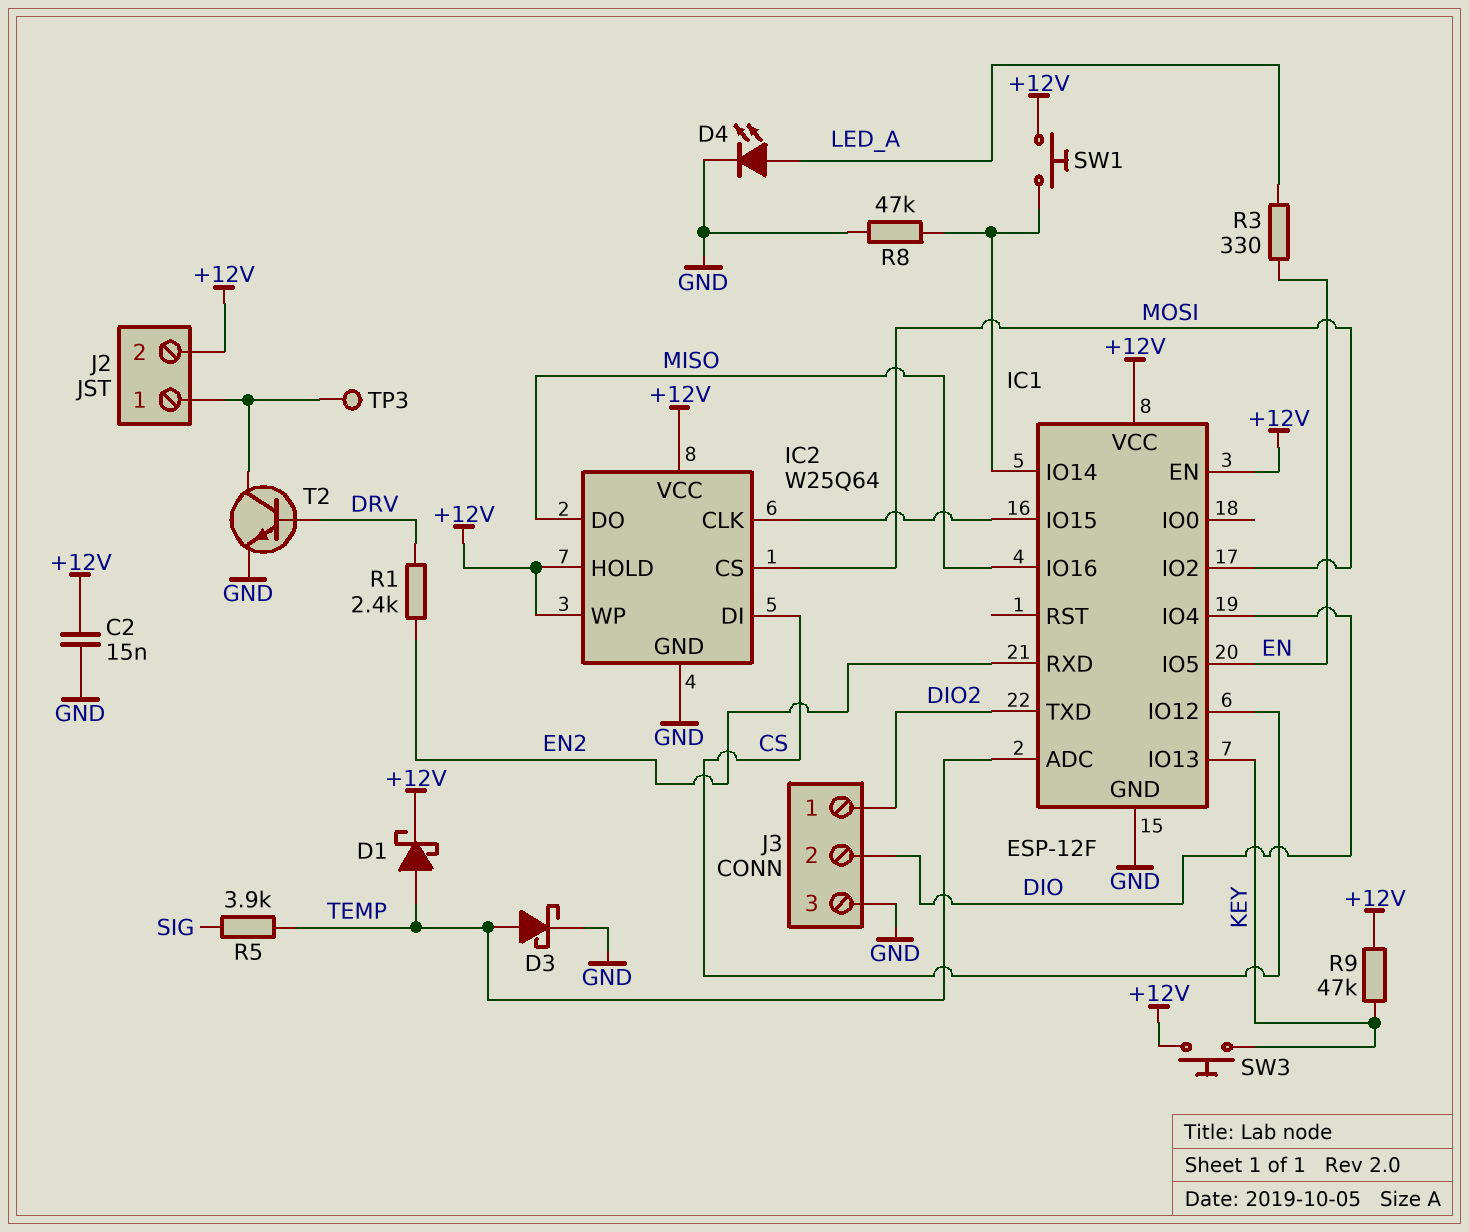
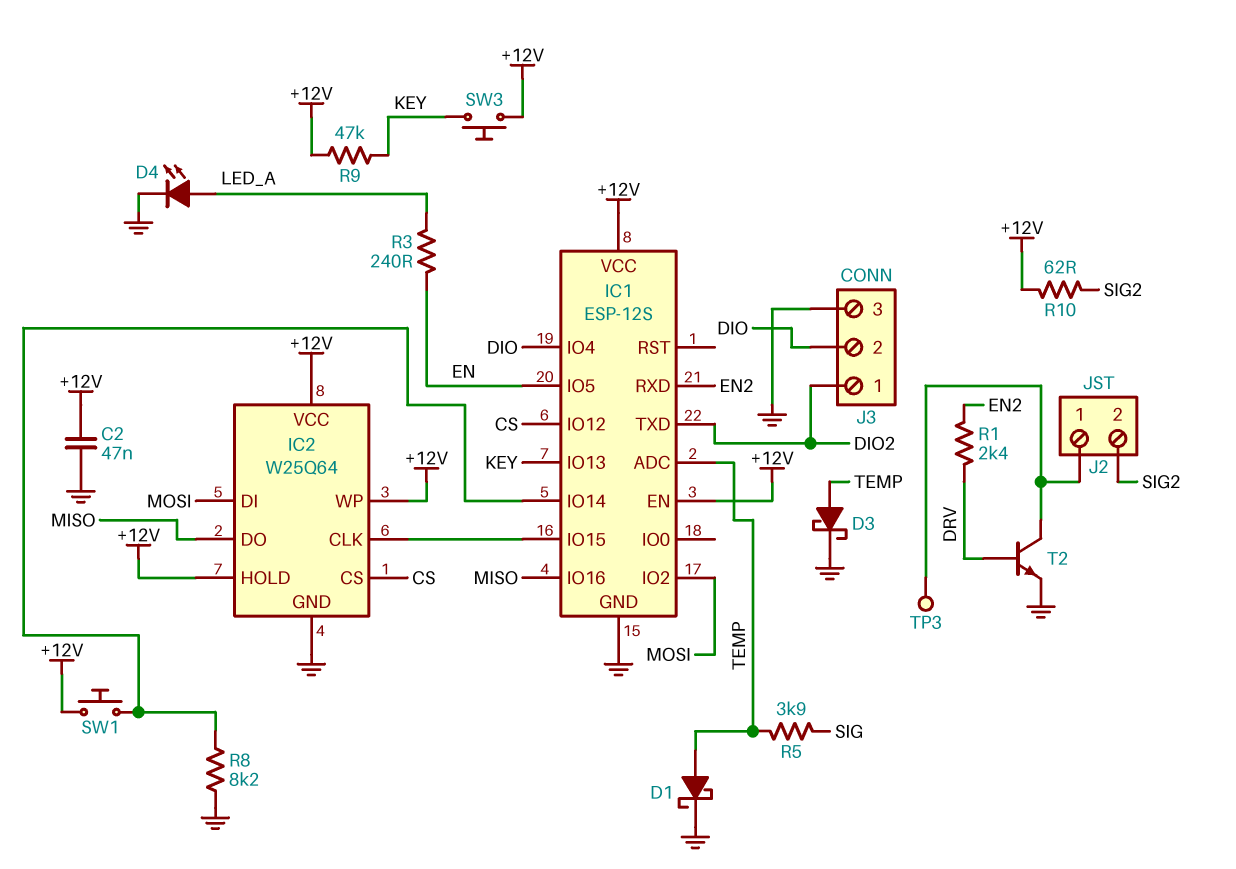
C2: 15nF (+12V, GND) -> 47nF (+12V, GND)
D1: schottky (A TEMP, K +12V) -> schottky (A TEMP, K GND)
IC1: ESP-12F -> ESP-12S
IC2 pin CS: MOSI -> CS
IC2 pin DI: CS -> MOSI
J2 pin 2: +12V -> SIG2
R3: 330 (EN, LED_A) -> 240 (EN, LED_A)
R8: 47k (GND, IC1/IO14) -> 8.2k (GND, IC1/IO14)
R10: none -> 62 (+12V, SIG2)

